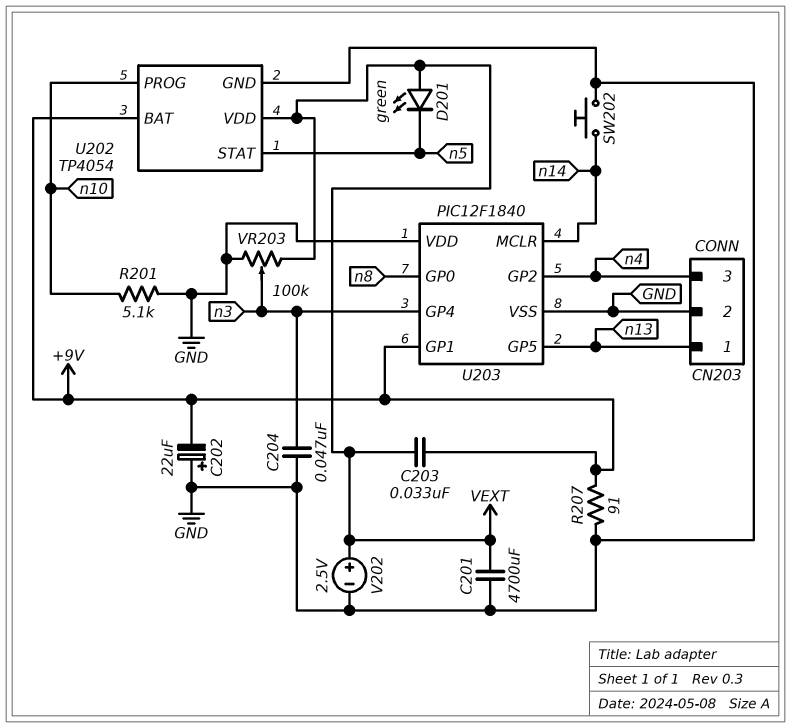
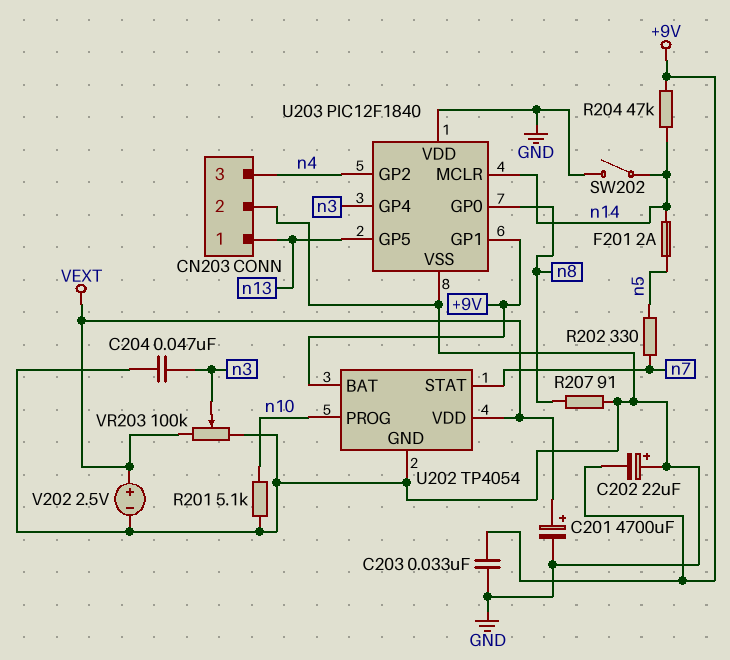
C201: 4700uF (GND, VEXT) -> 4700uF (plus VEXT, minus GND)
C203: 33nF (+9V, VEXT) -> 33nF (+9V, GND)
D201: LED green (A VEXT, K n5) -> none
F201: none -> 2A (n5, n14)
R202: none -> 330 (n5, n7)
R204: none -> 47k (+9V, n14)
R207: 91 (+9V, GND) -> 91 (GND, n8)
SW202: button (GND, n14) -> switch (GND, n14)
U202 pin STAT: n5 -> n7

